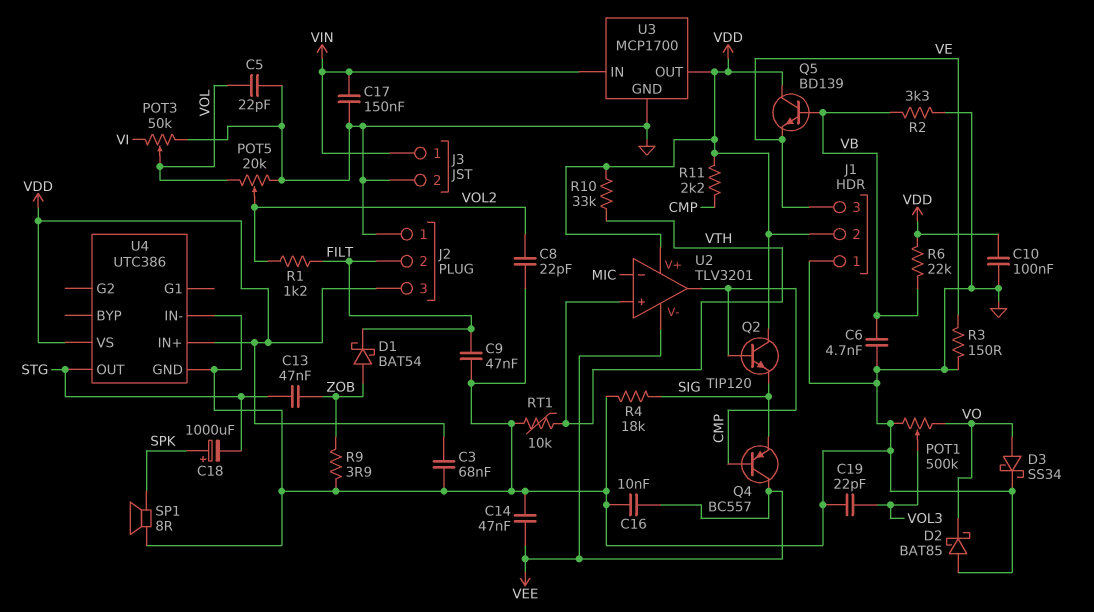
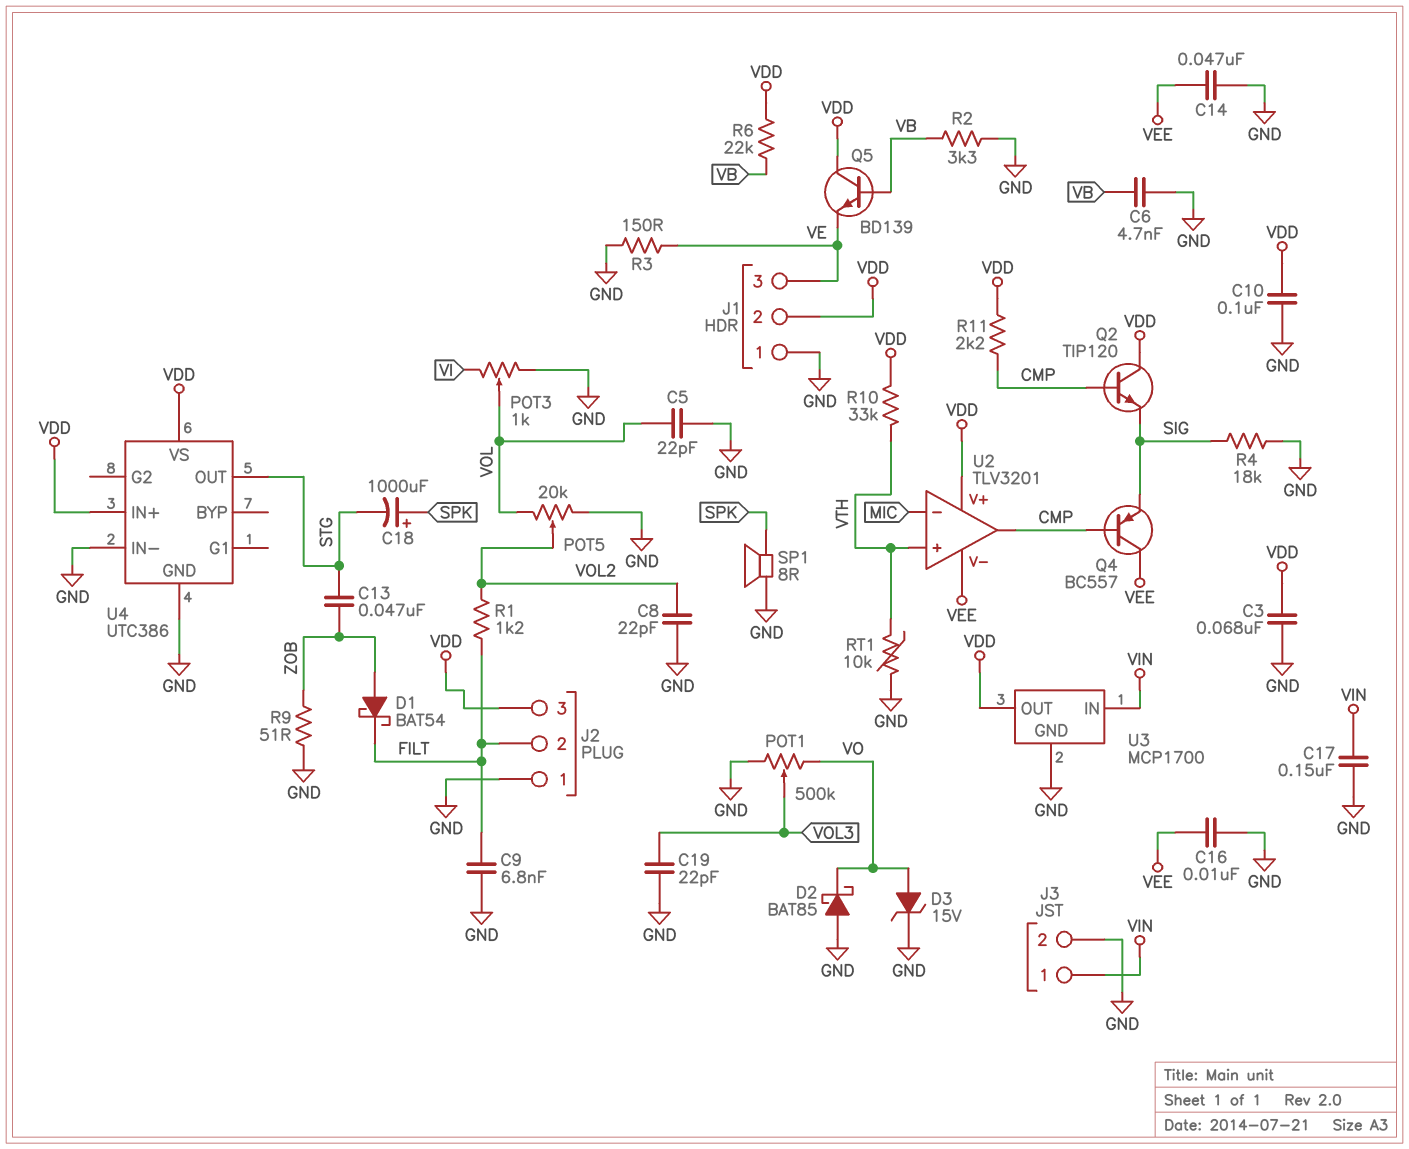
C9: 47nF (FILT, GND) -> 6.8nF (FILT, GND)
D3: schottky SS34 (A VO, K GND) -> zener 15V (A VO, K GND)
POT3: 50k (GND, VI, wiper VOL) -> 1k (GND, VI, wiper VOL)
R9: 3.9 (GND, ZOB) -> 51 (GND, ZOB)

